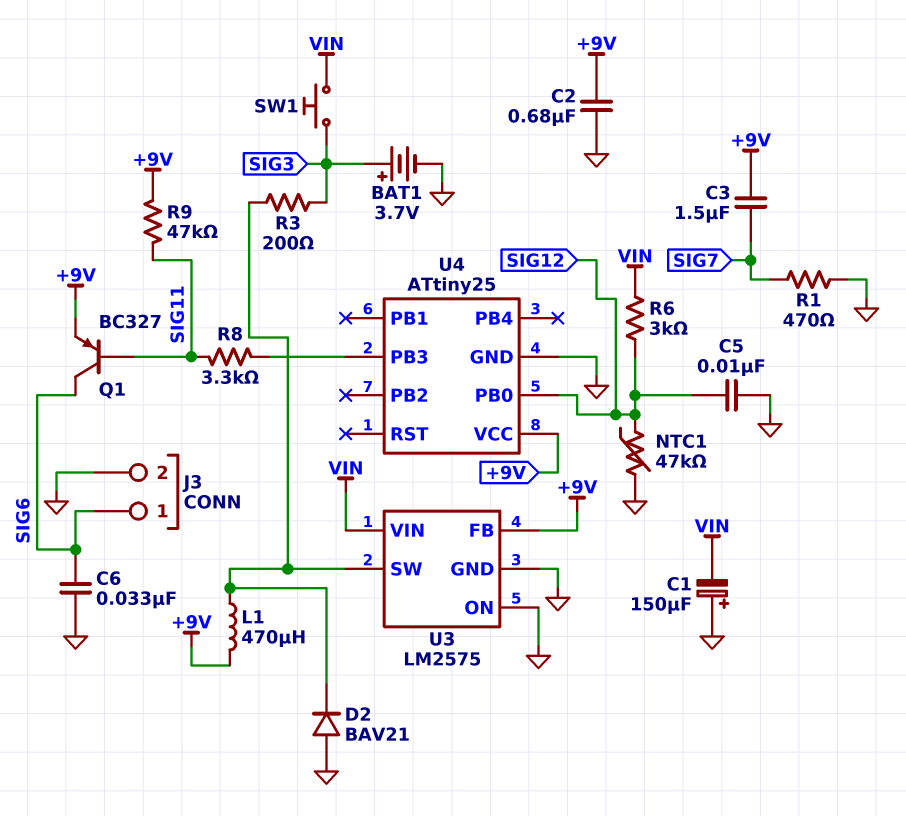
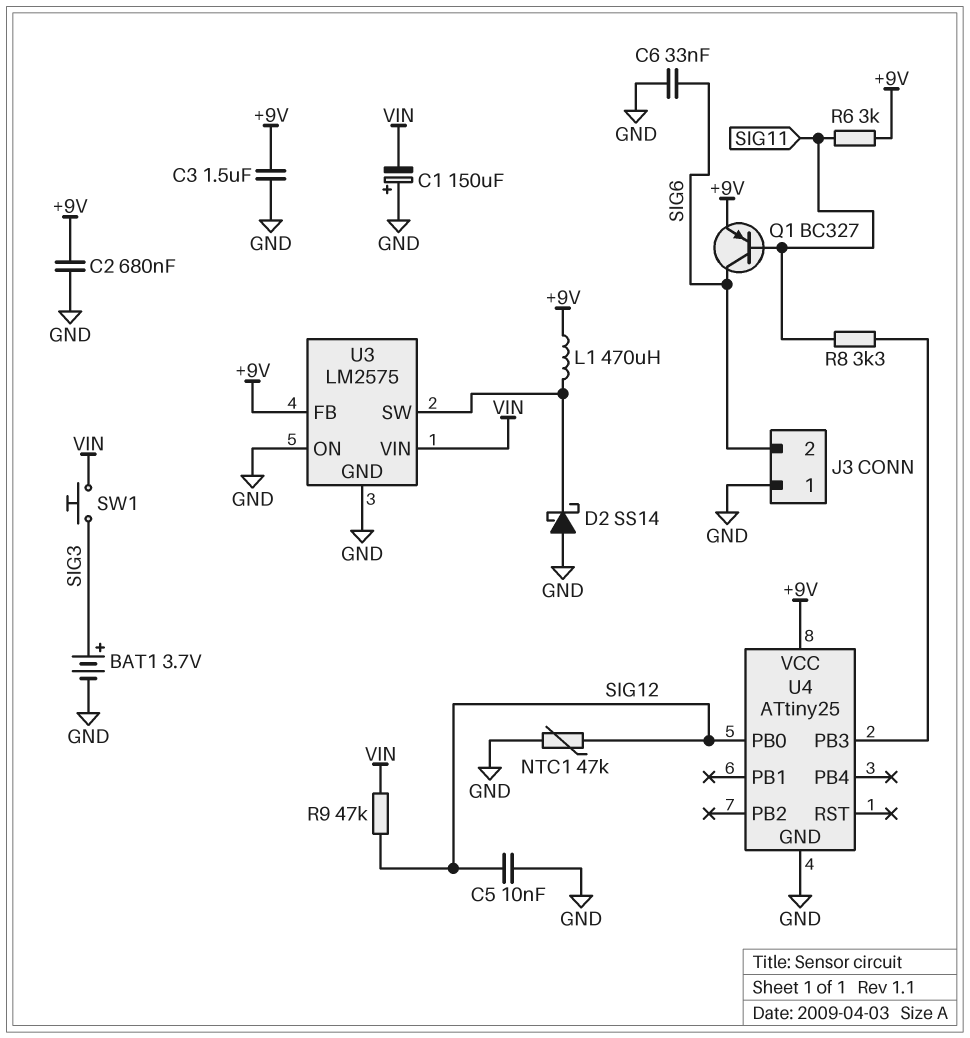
C3: 1.5uF (+9V, SIG7) -> 1.5uF (+9V, GND)
D2: diode BAV21 (A GND, K U3/SW) -> schottky SS14 (A GND, K U3/SW)
J3 pin 1: SIG6 -> GND
J3 pin 2: GND -> SIG6
R1: 470 (GND, SIG7) -> none
R3: 200 (SIG3, U3/SW) -> none
R6: 3k (SIG12, VIN) -> 3k (+9V, SIG11)
R9: 47k (+9V, SIG11) -> 47k (SIG12, VIN)

